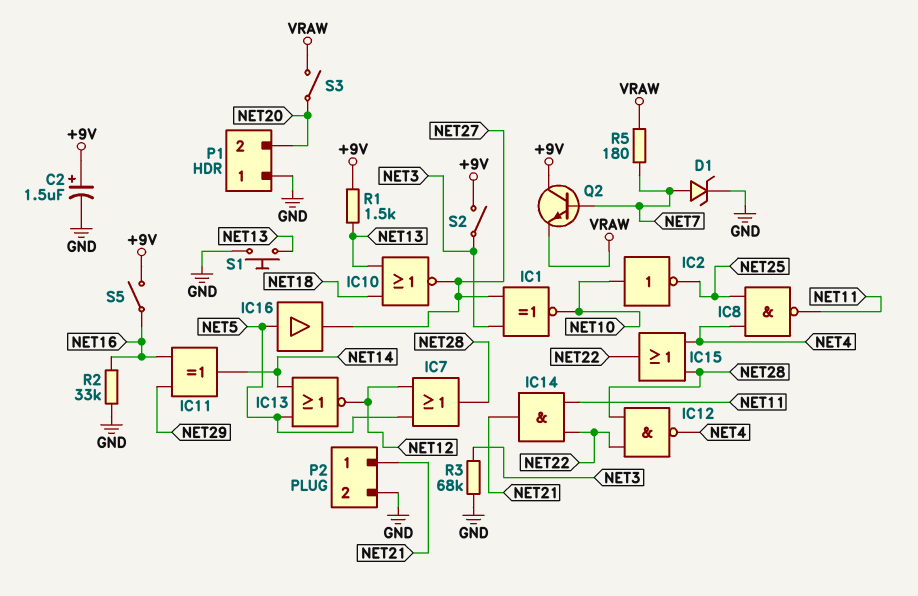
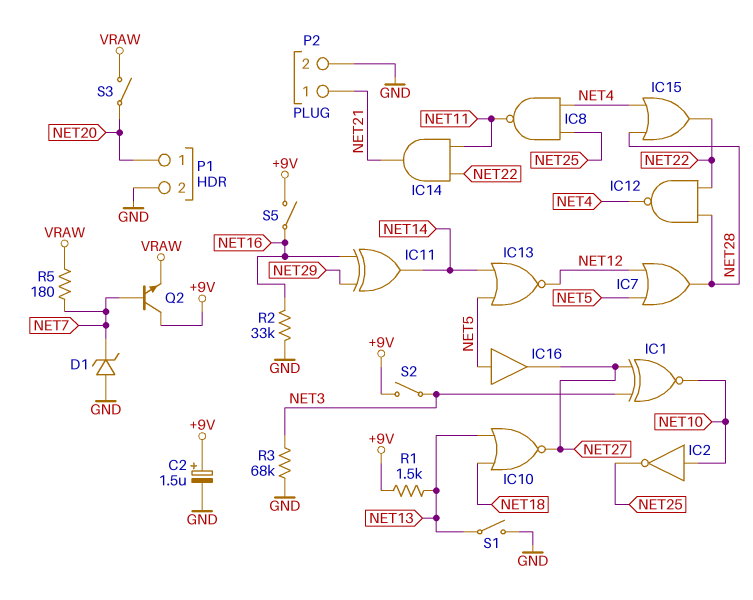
D1: zener (A NET7, K GND) -> zener (A GND, K NET7)
P1 pin 1: GND -> NET20
P1 pin 2: NET20 -> GND
S1: button (GND, NET13) -> switch (GND, NET13)

